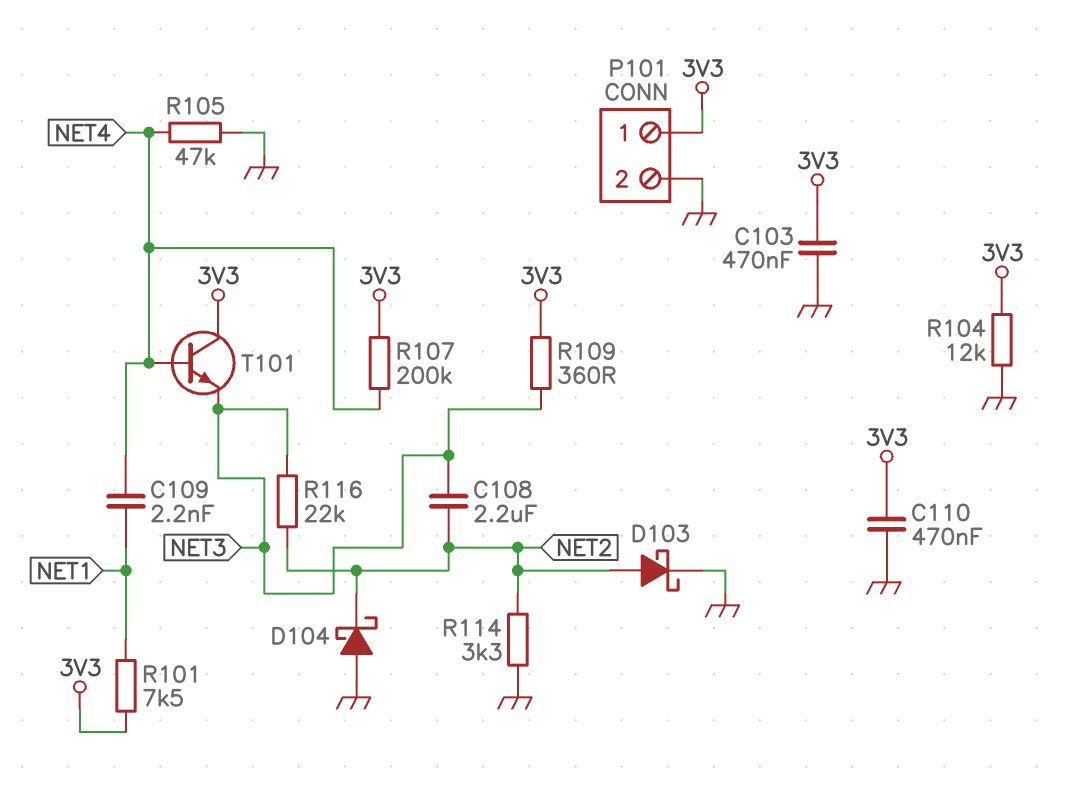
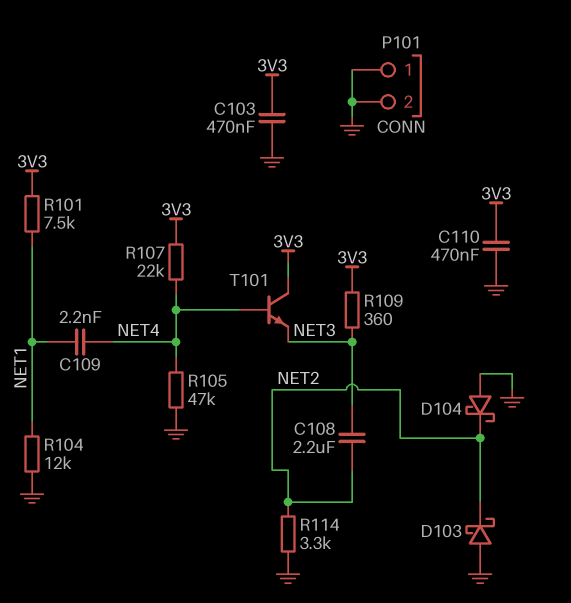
D103: schottky (A NET2, K GND) -> schottky (A GND, K NET2)
P101 pin 1: 3V3 -> GND
R104: 12k (3V3, GND) -> 12k (GND, NET1)
R107: 200k (3V3, NET4) -> 22k (3V3, NET4)
R116: 22k (NET2, NET3) -> none

